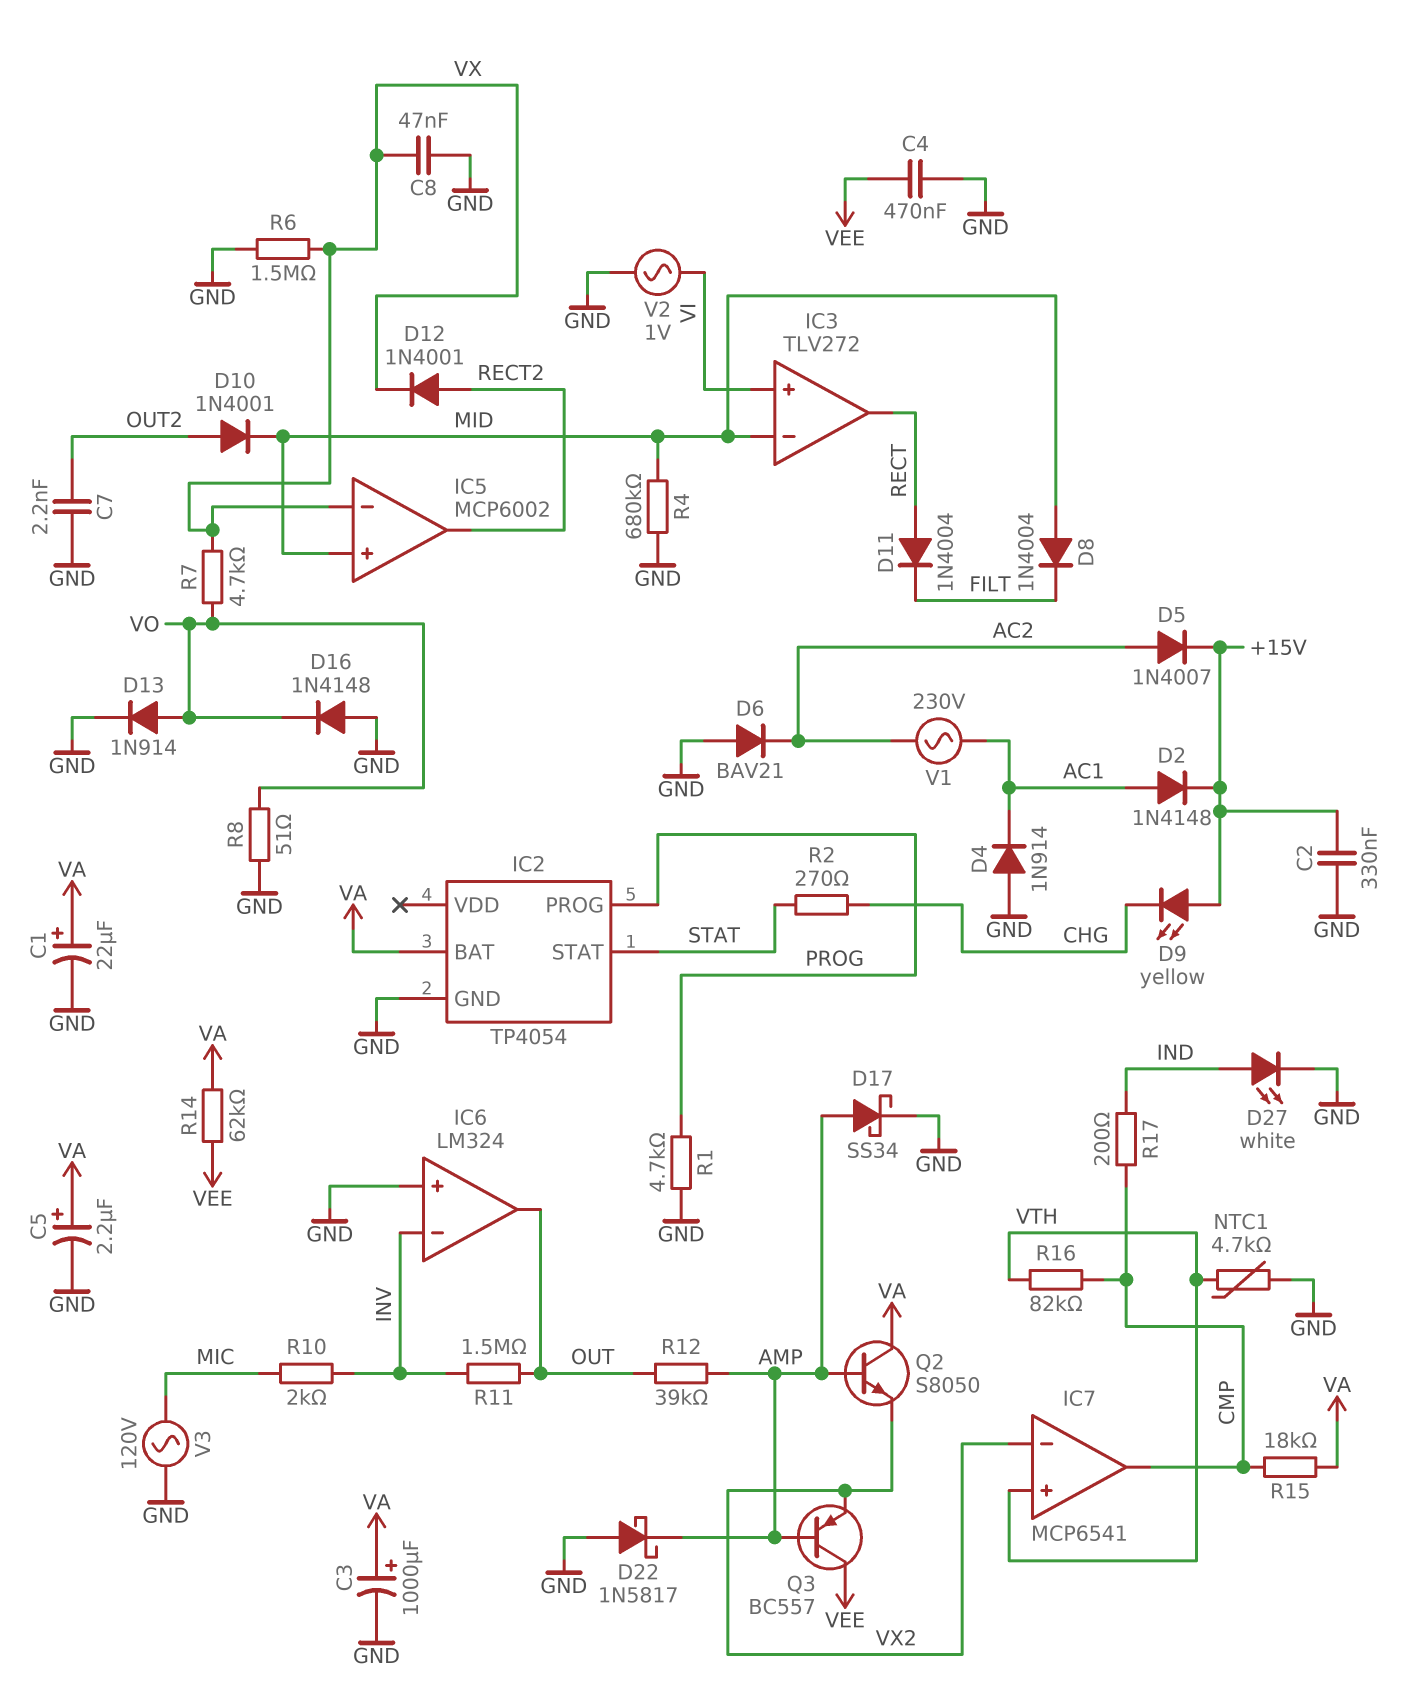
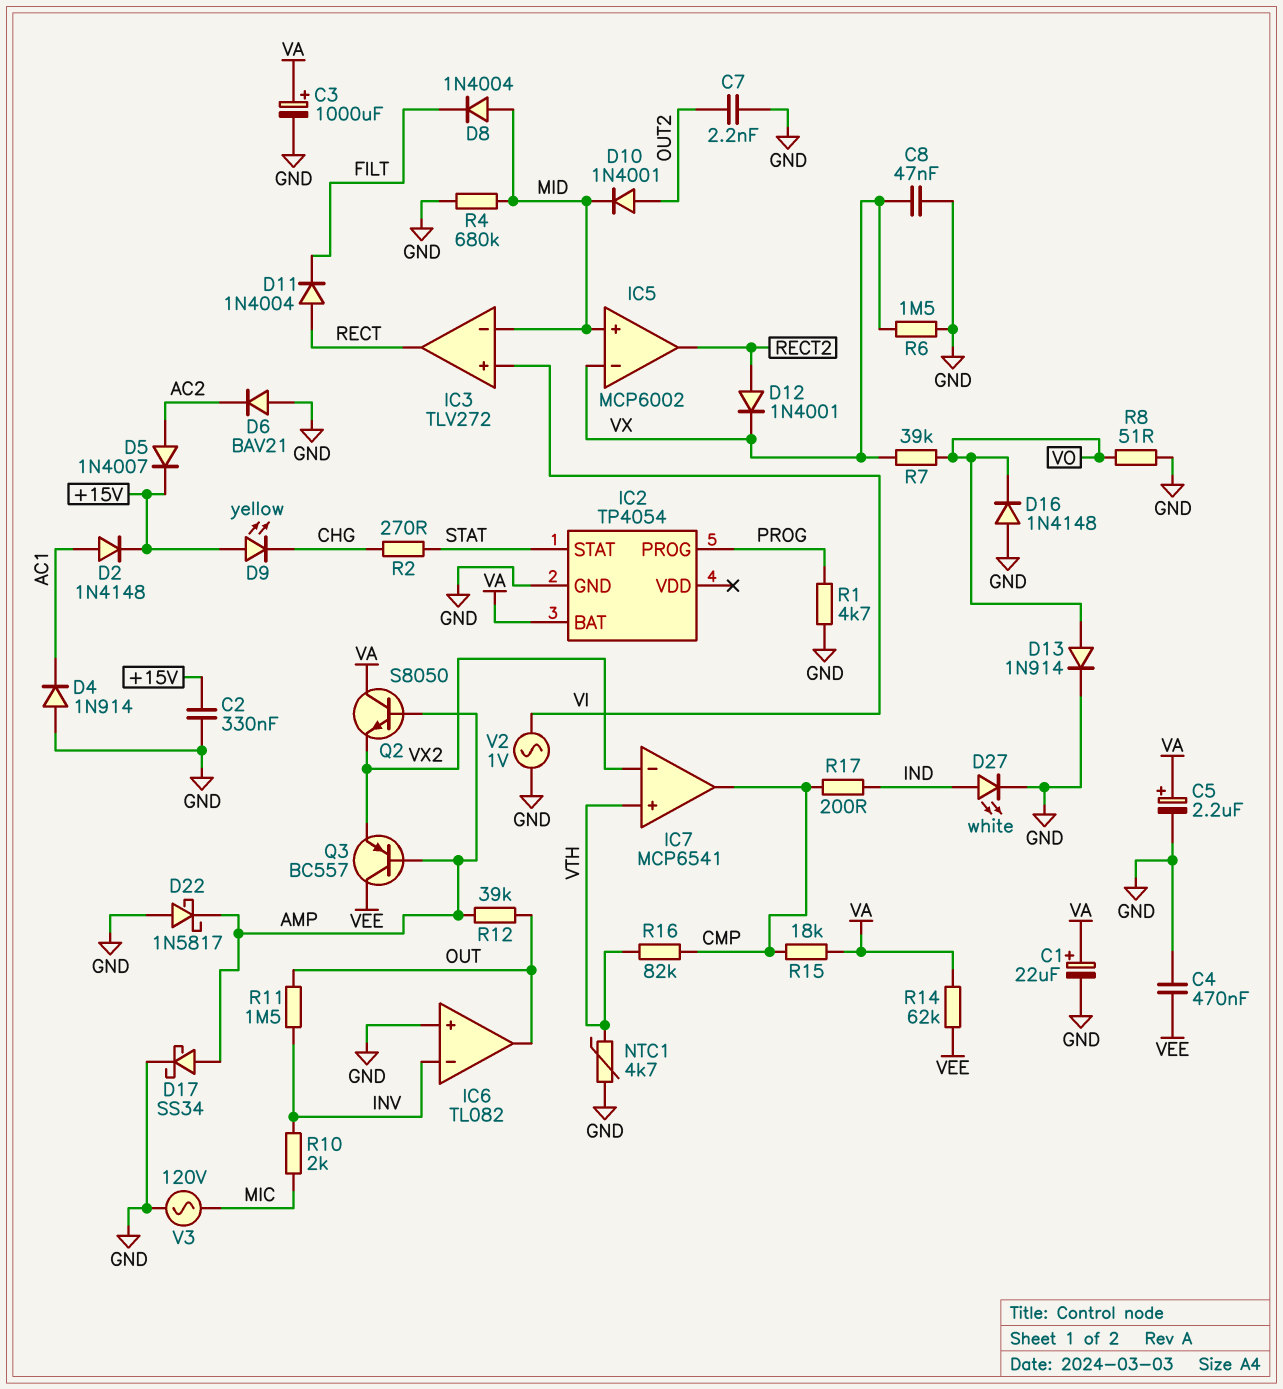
IC6: LM324 -> TL082
R7: 4.7k (VO, VX) -> 39k (VO, VX)
V1: AC 230V (AC1, AC2) -> none

